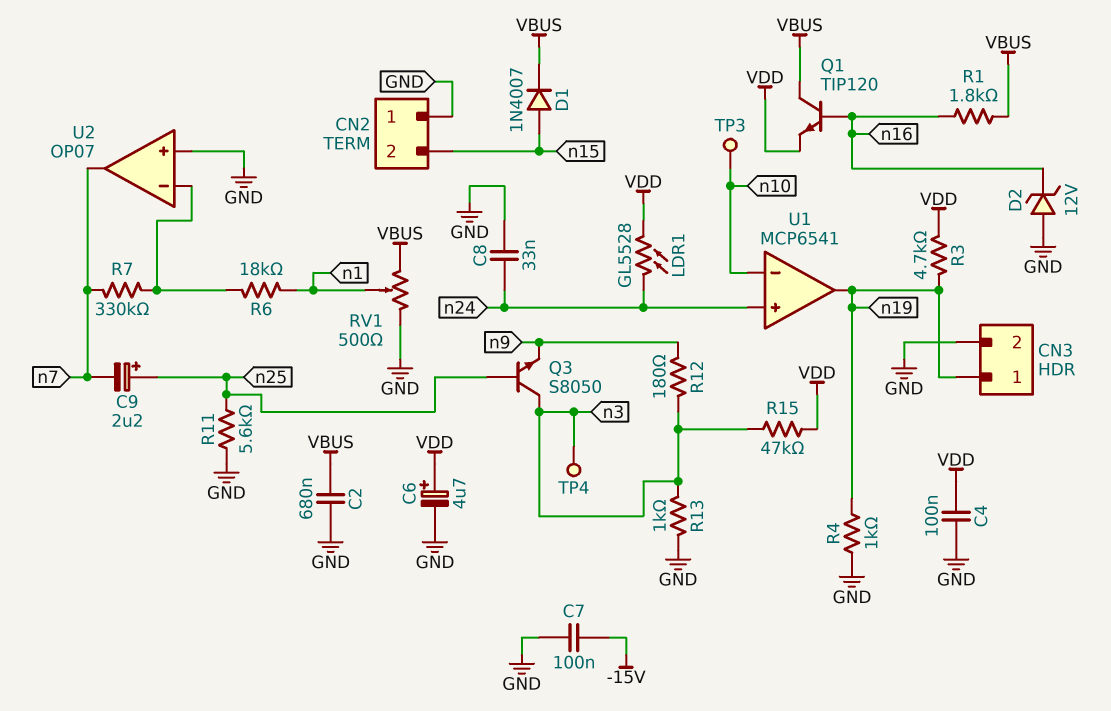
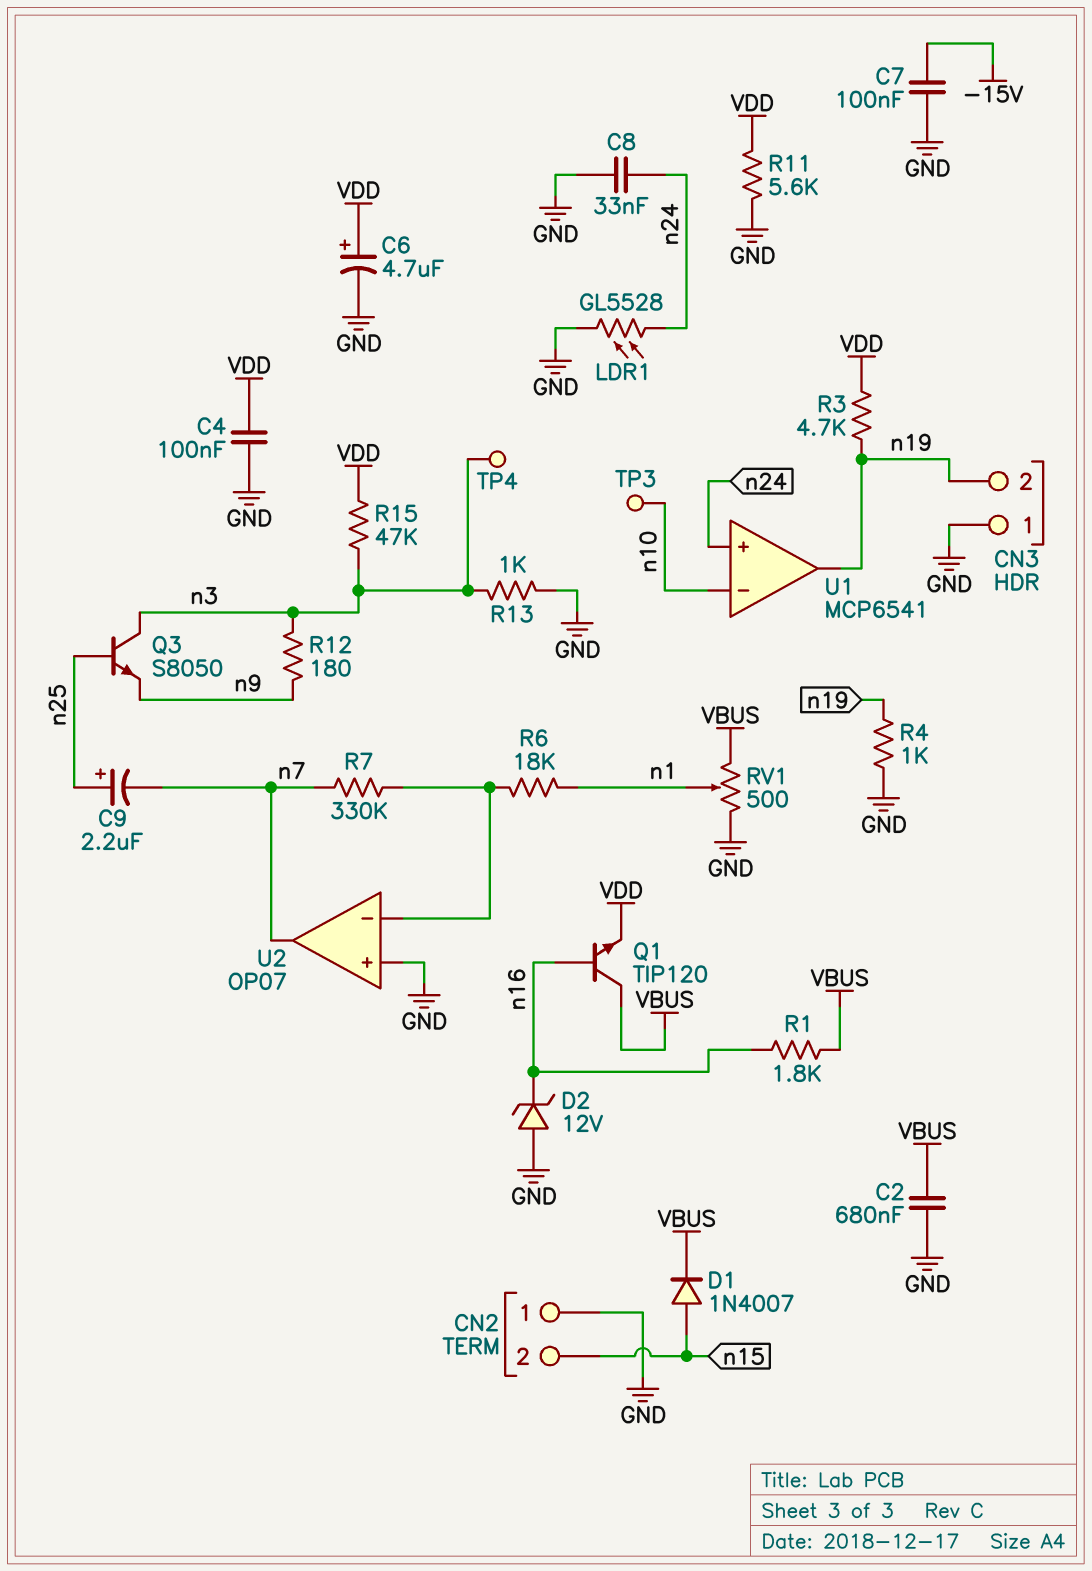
CN3 pin 1: n19 -> GND
CN3 pin 2: GND -> n19
LDR1: GL5528 (VDD, n24) -> GL5528 (GND, n24)
R11: 5.6k (GND, n25) -> 5.6k (GND, VDD)

